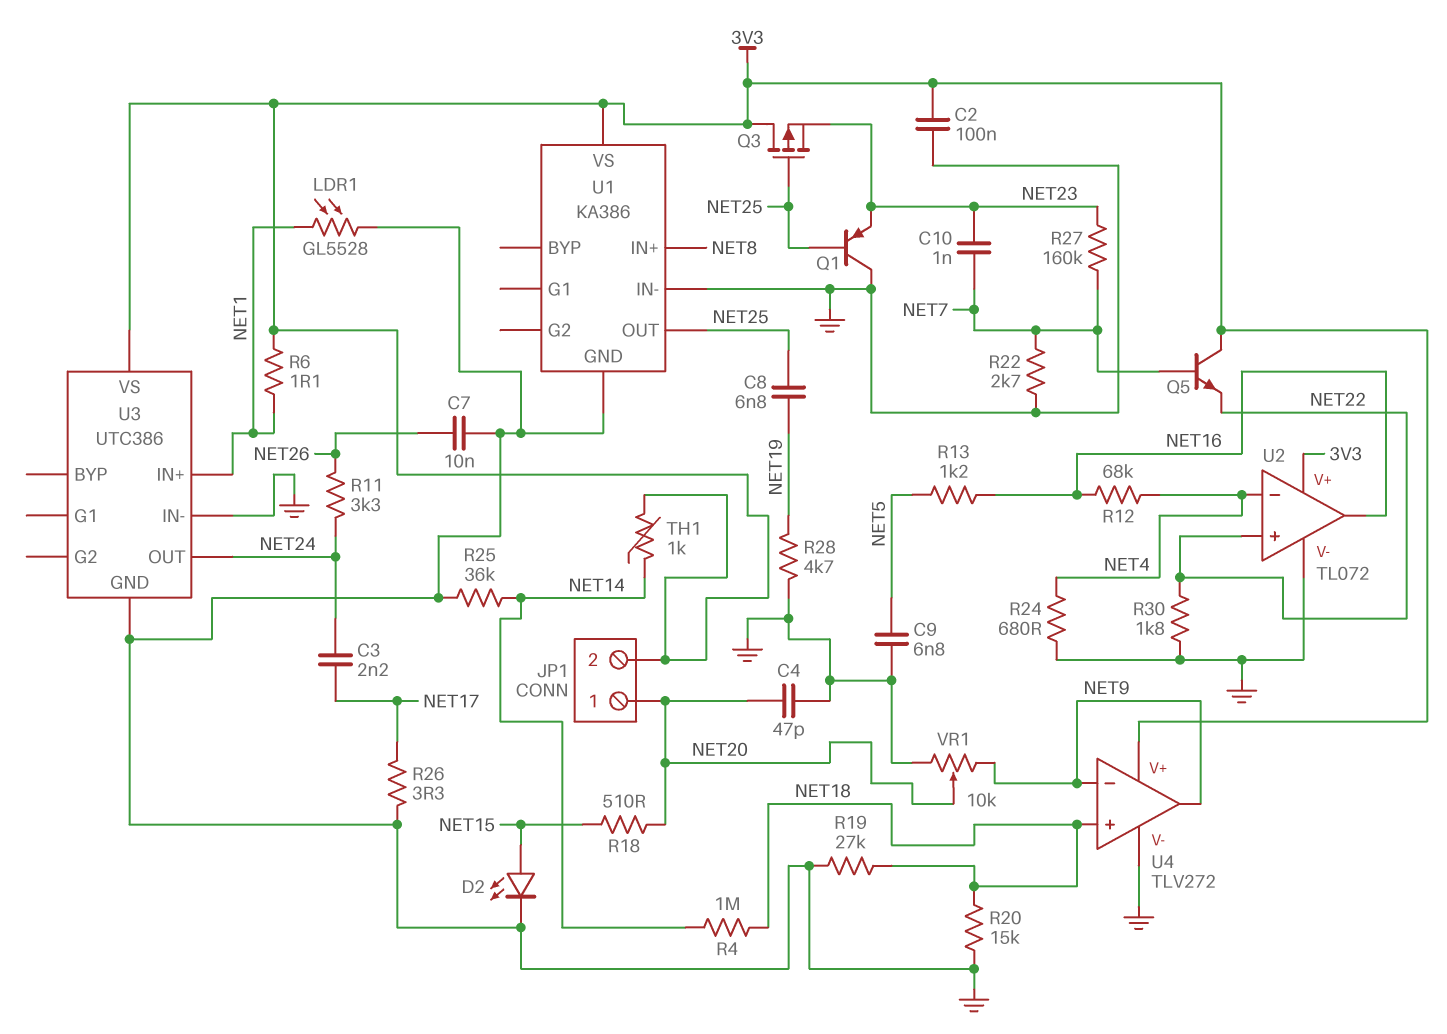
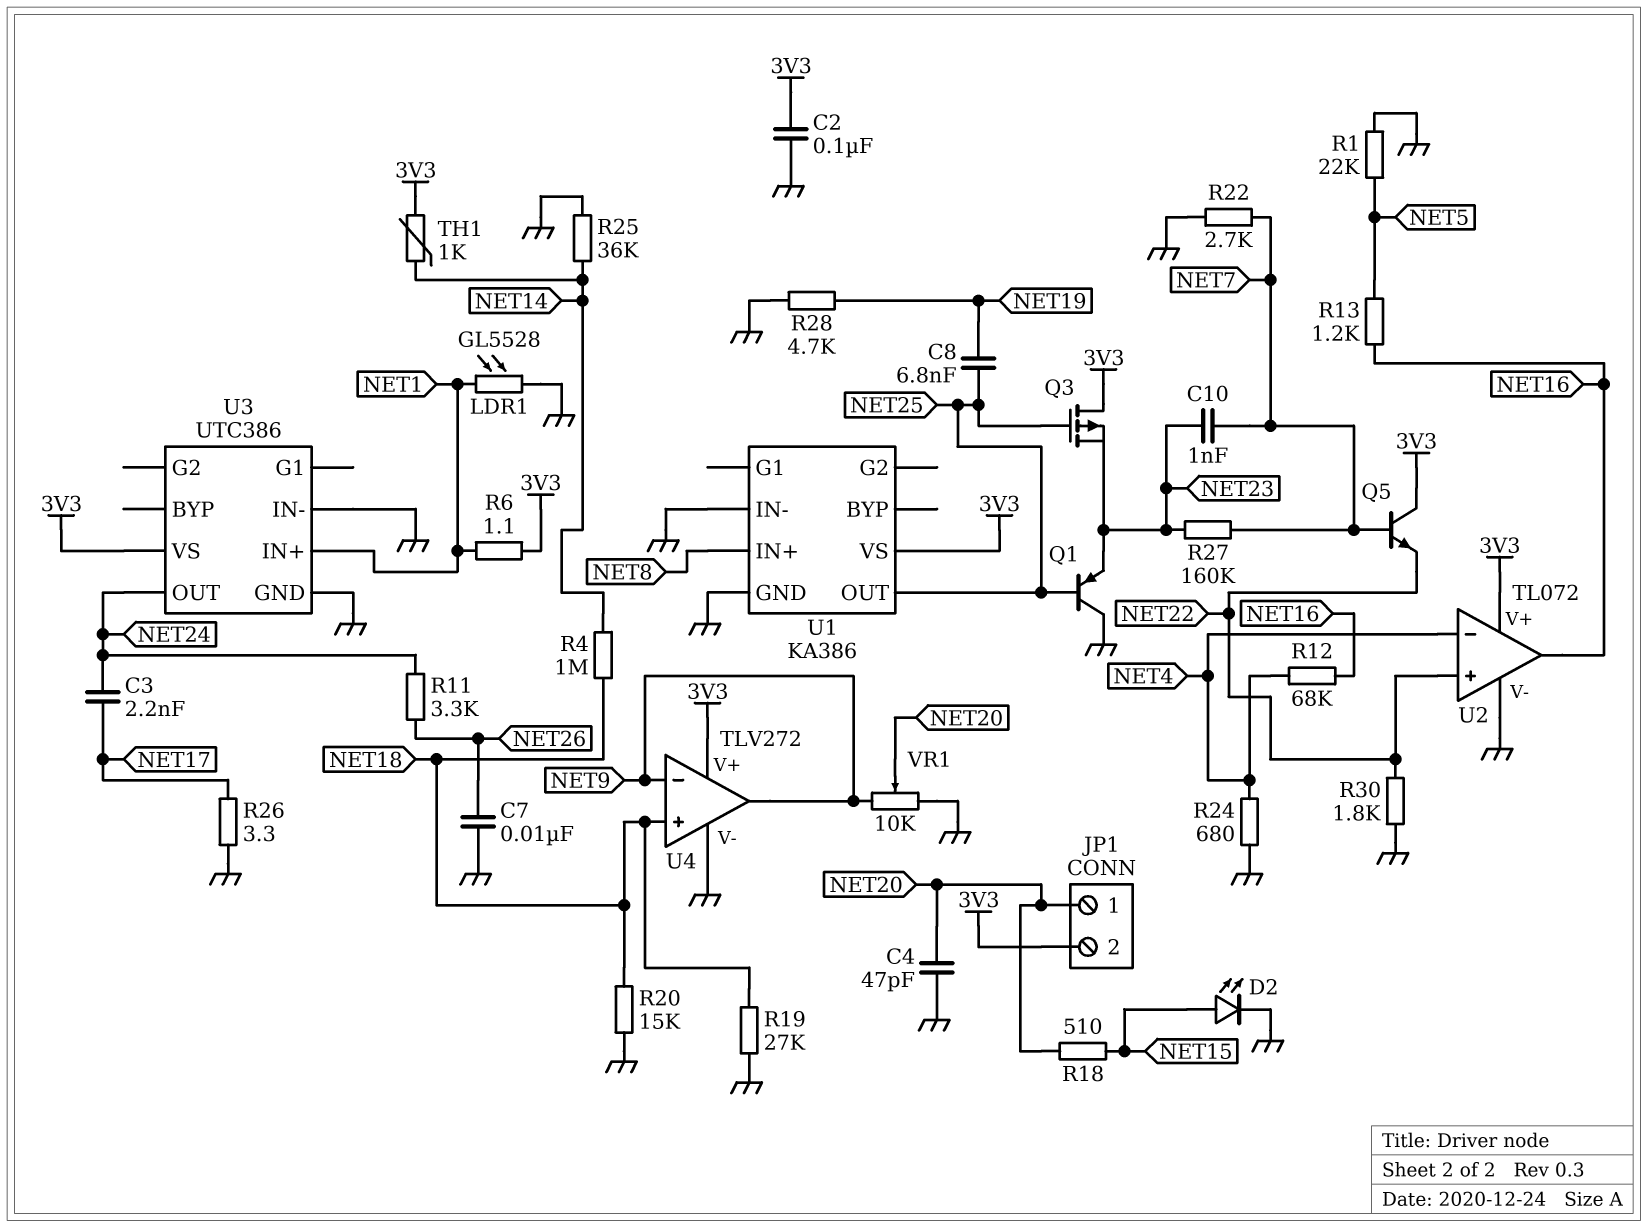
C9: 6.8nF (GND, NET5) -> none
R1: none -> 22k (GND, NET5)

